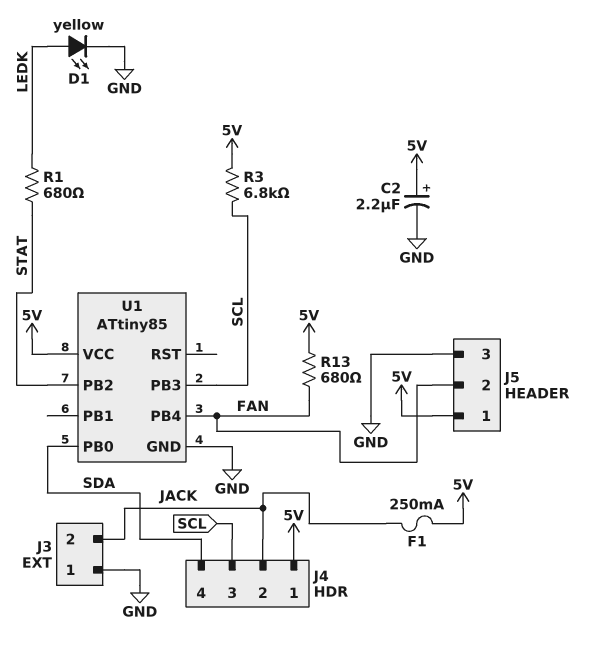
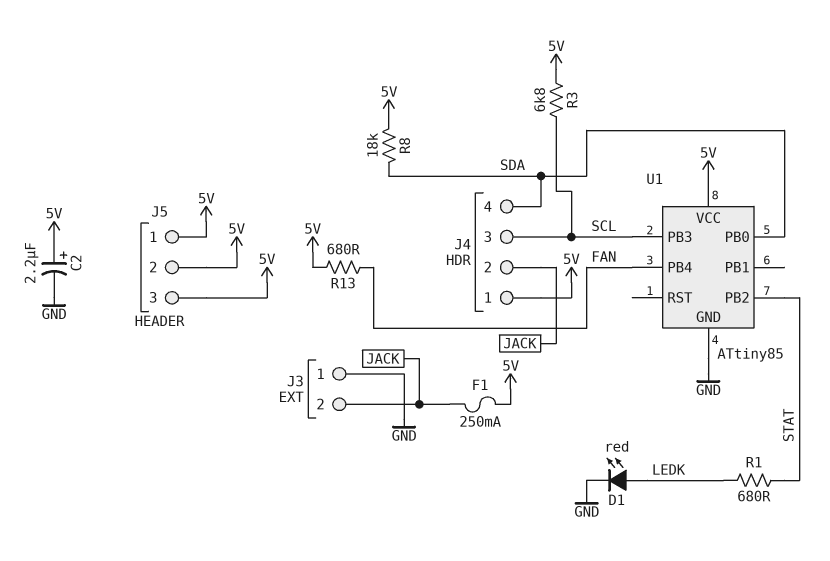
D1: LED yellow (A LEDK, K GND) -> LED red (A LEDK, K GND)
J5 pin 2: FAN -> 5V
J5 pin 3: GND -> 5V
R8: none -> 18k (5V, SDA)

